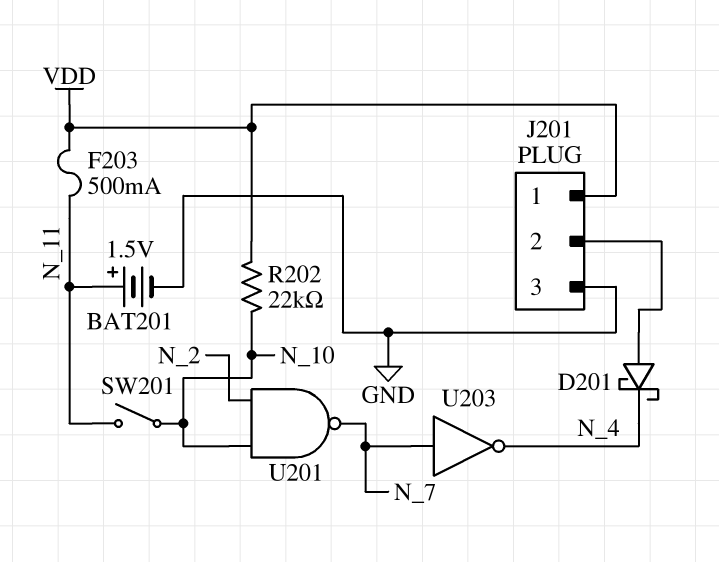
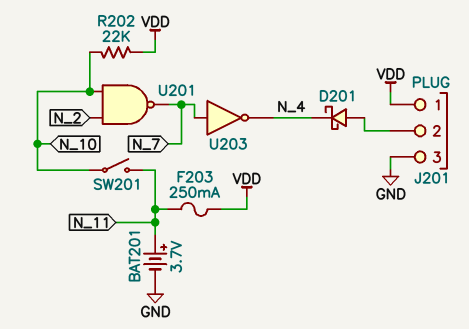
BAT201: 1.5V (plus N_11, minus GND) -> 3.7V (plus N_11, minus GND)
F203: 500mA (N_11, VDD) -> 250mA (N_11, VDD)

